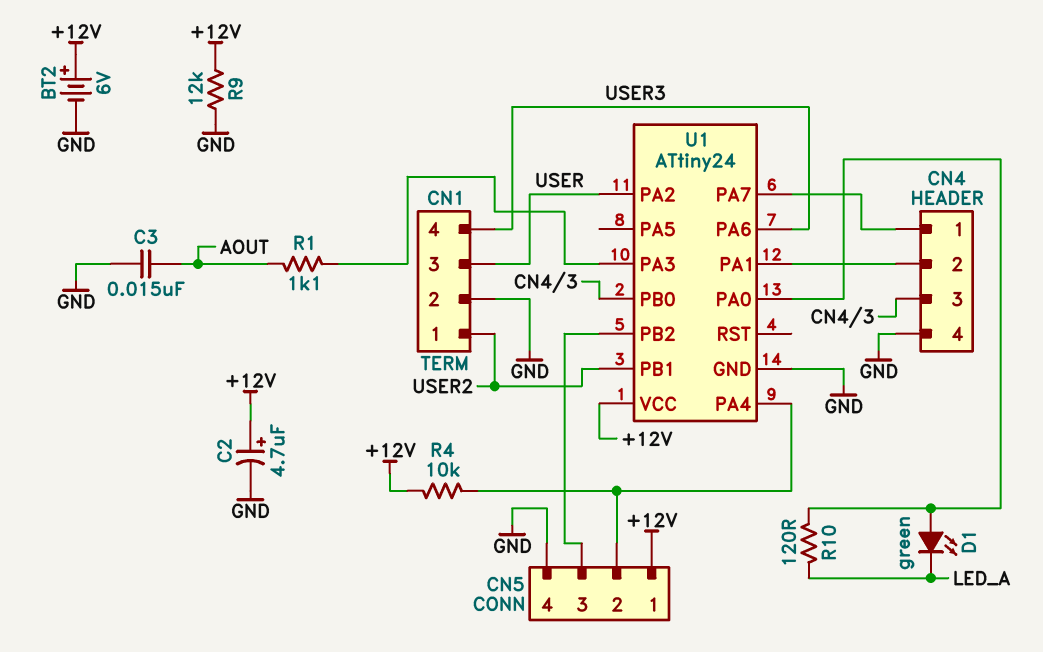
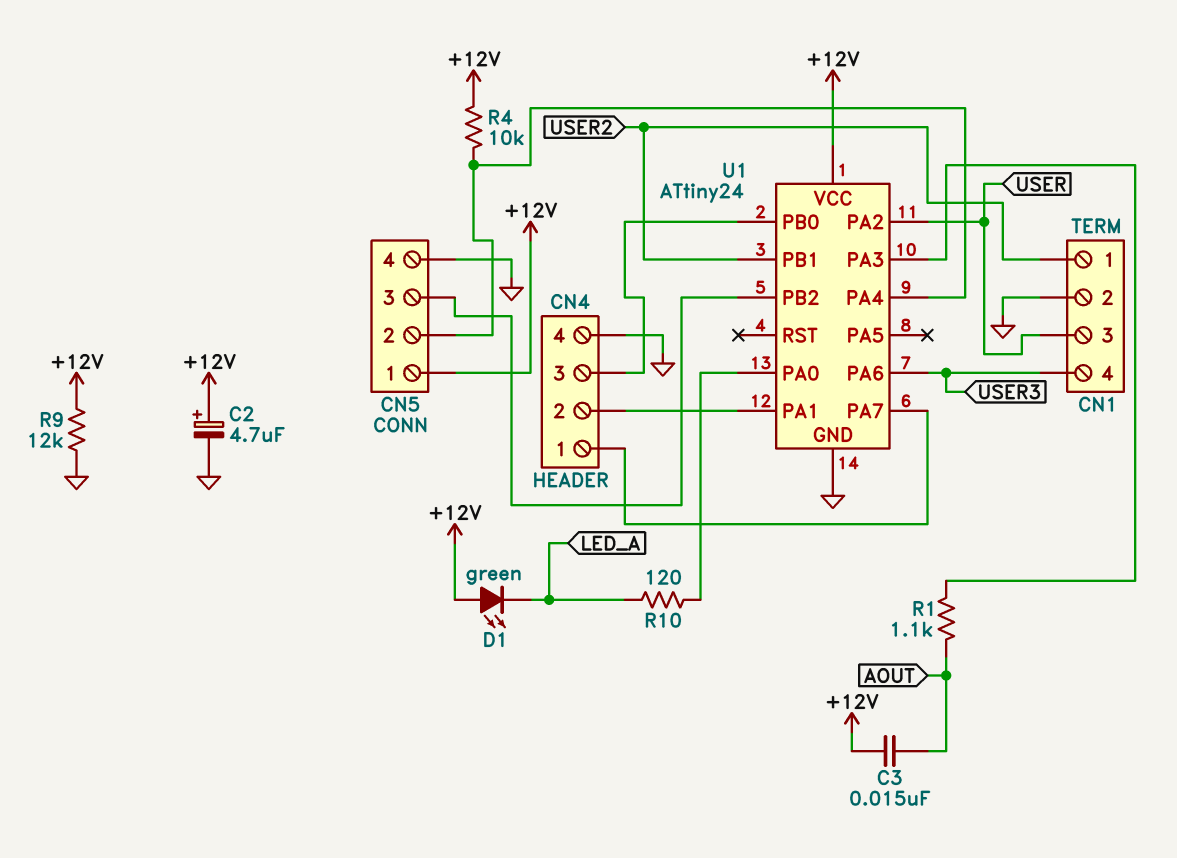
BT2: 6V (plus +12V, minus GND) -> none
C3: 15nF (AOUT, GND) -> 15nF (+12V, AOUT)
D1: LED green (A U1/PA0, K LED_A) -> LED green (A +12V, K LED_A)

